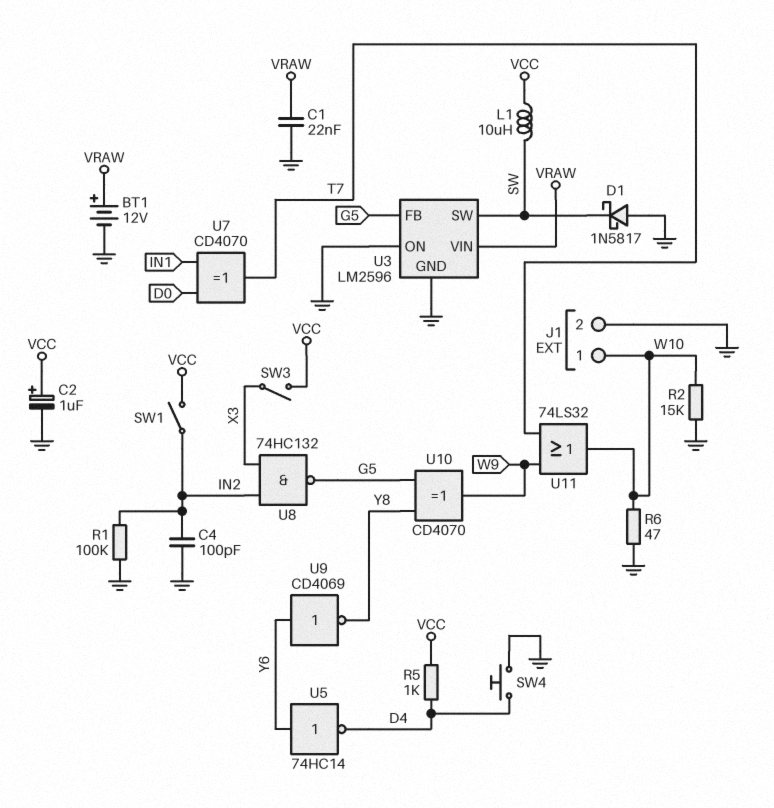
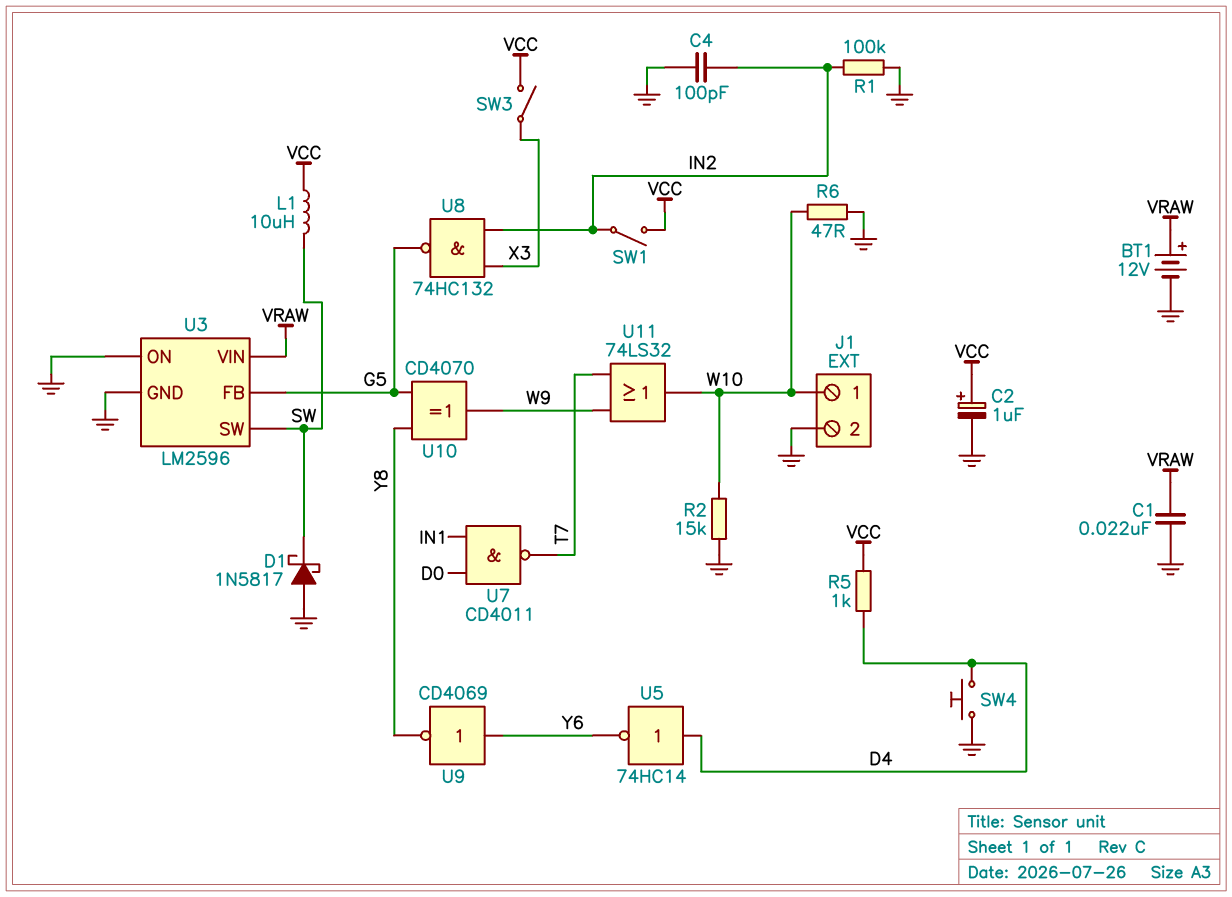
U5: NOT 74HC14 (in Y6, out D4) -> NOT 74HC14 (in D4, out Y6)
U7: XOR CD4070 (in D0, in IN1, out T7) -> NAND CD4011 (in D0, in IN1, out T7)

